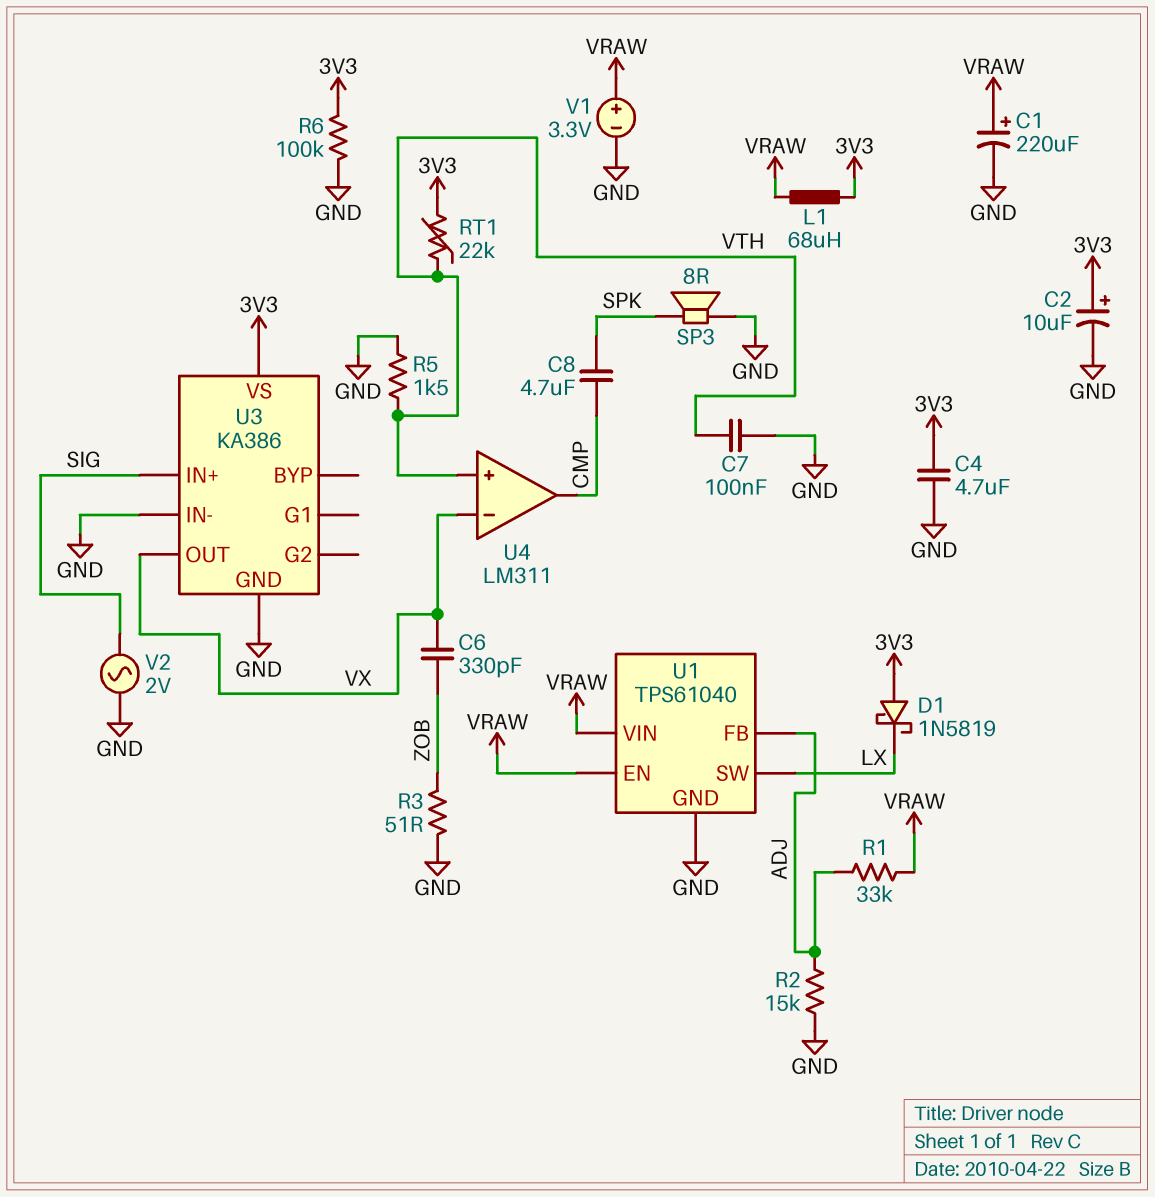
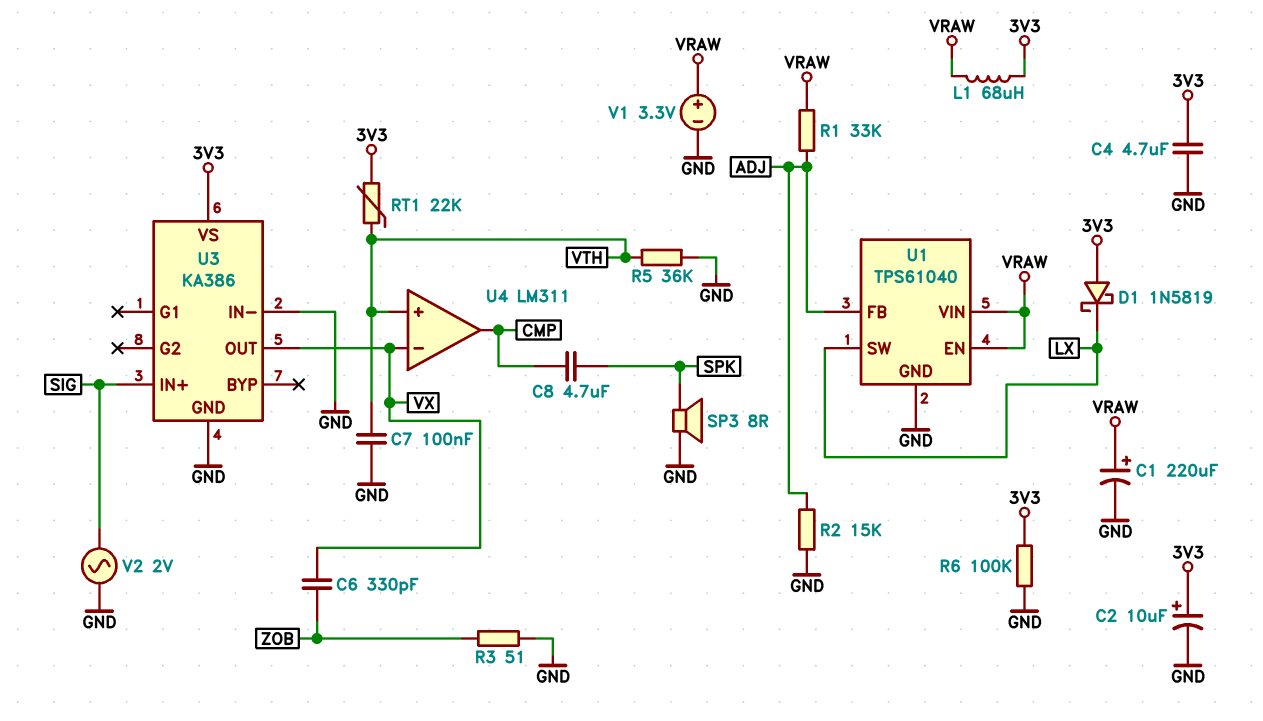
R5: 1.5k (GND, VTH) -> 36k (GND, VTH)

